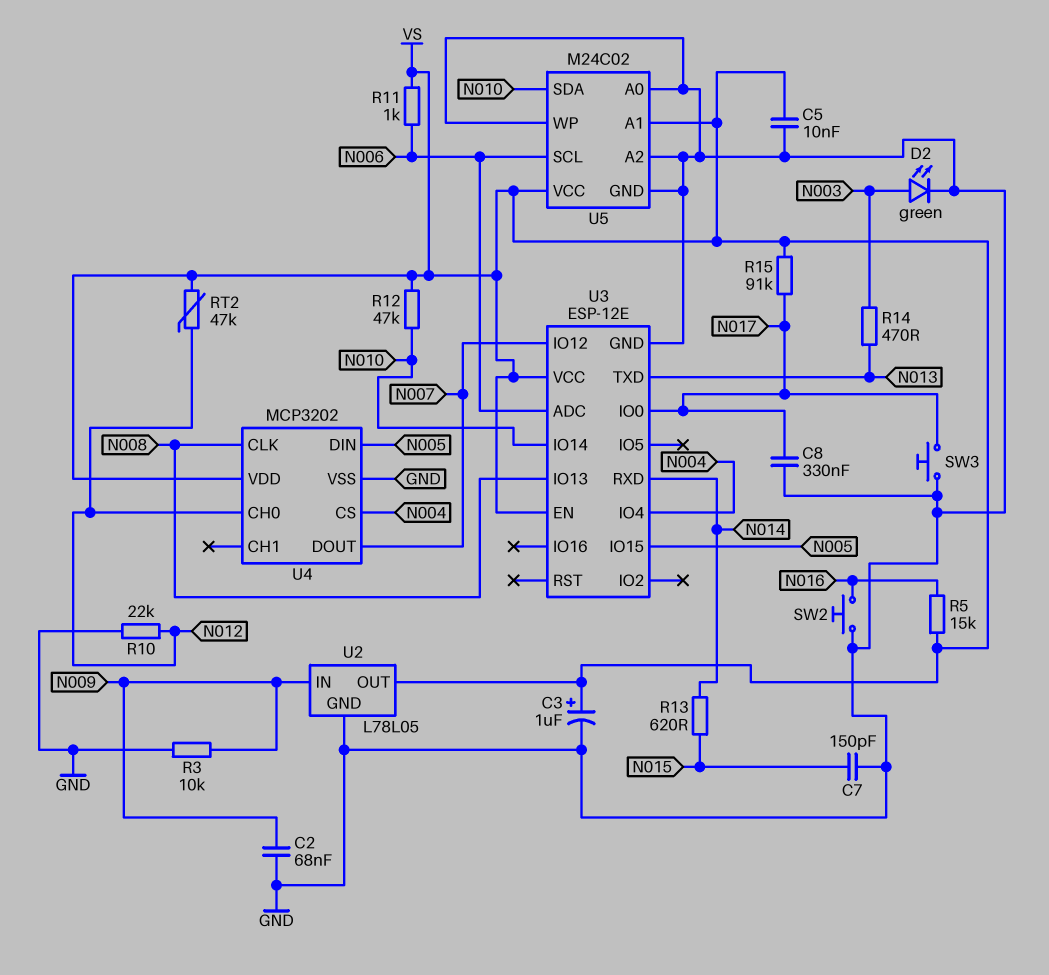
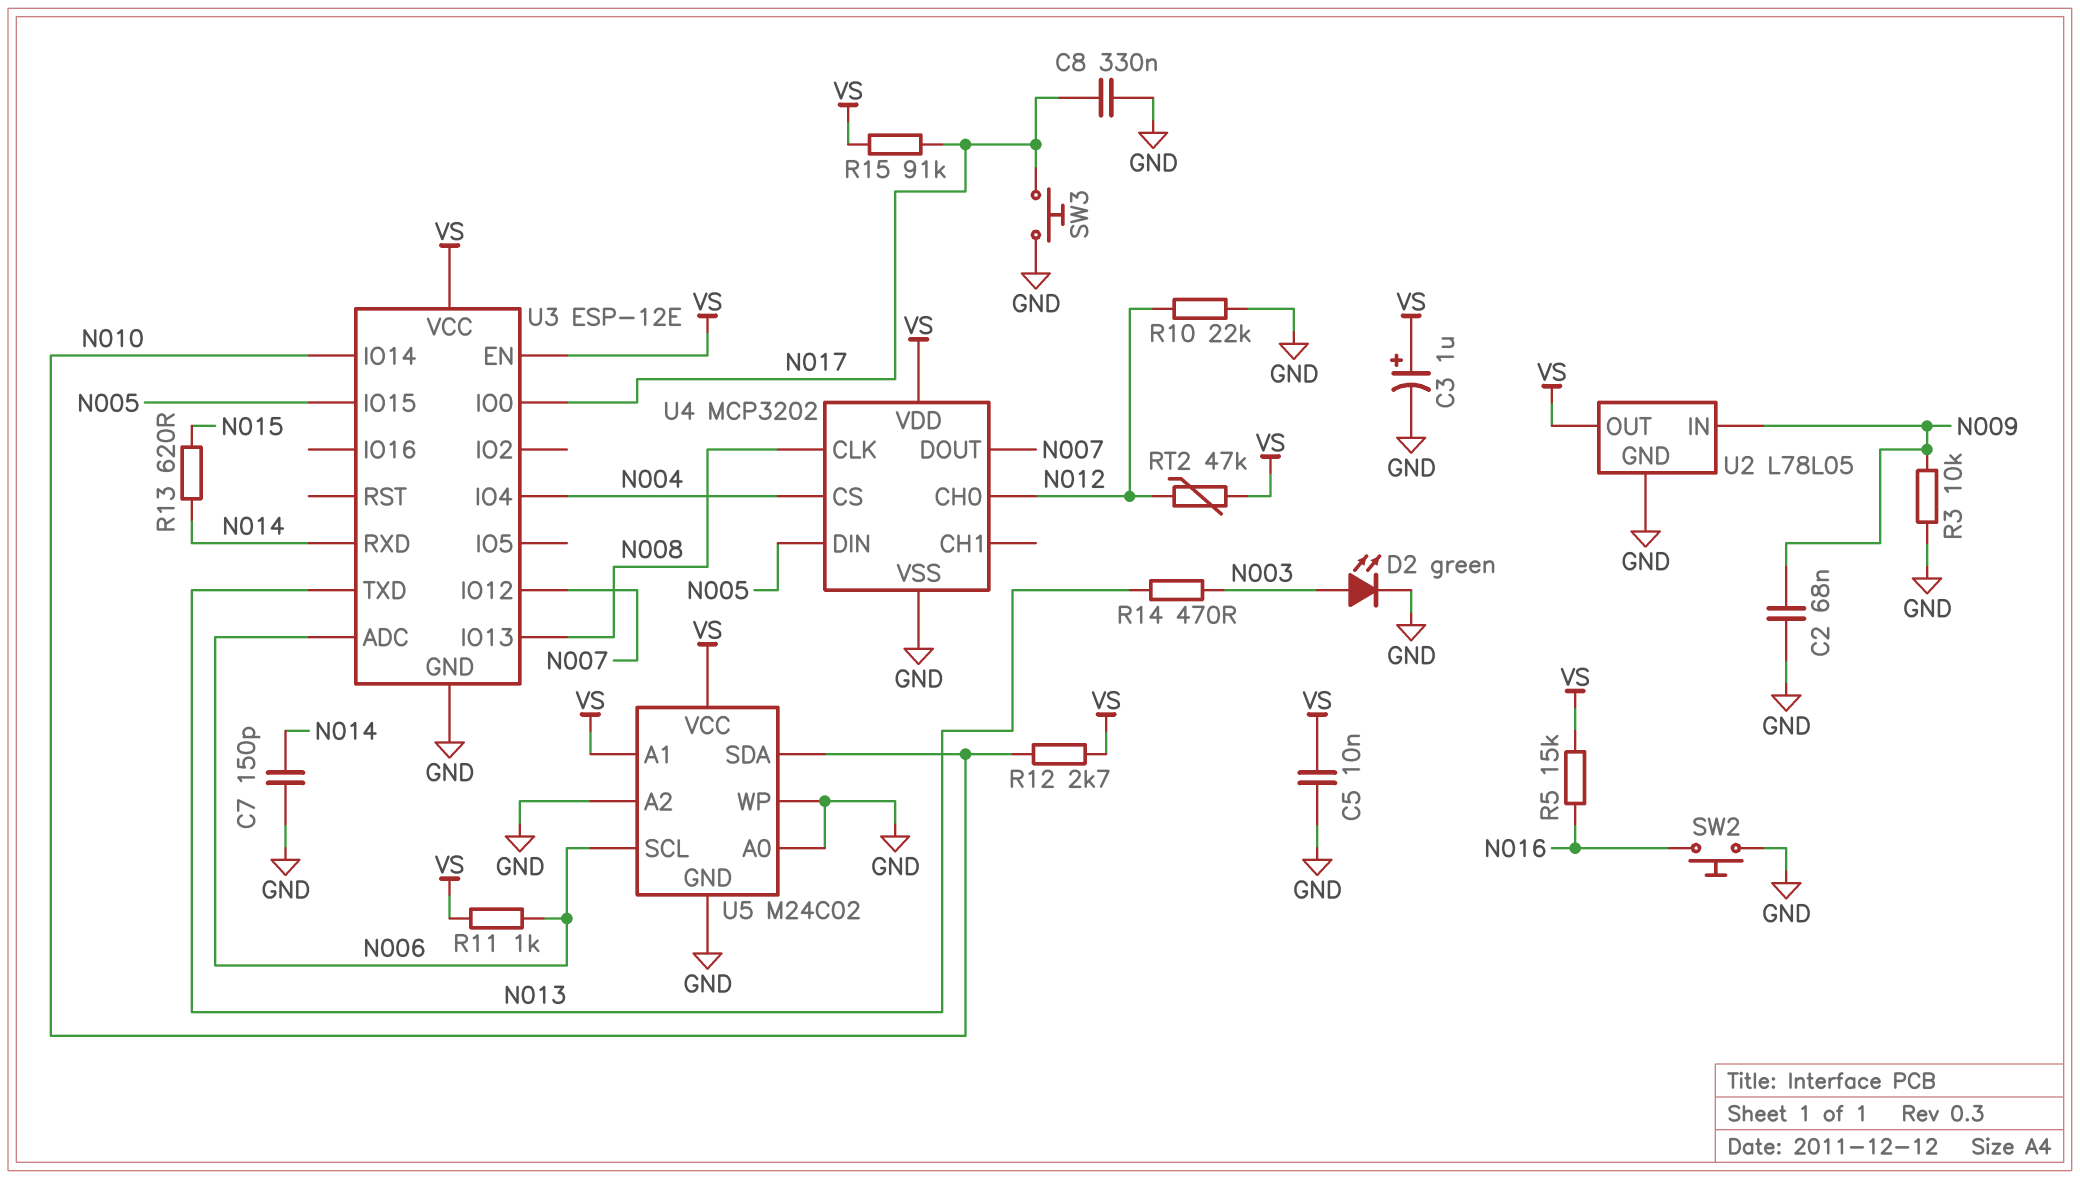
C7: 150pF (GND, N015) -> 150pF (GND, N014)
R12: 47k (N010, VS) -> 2.7k (N010, VS)

